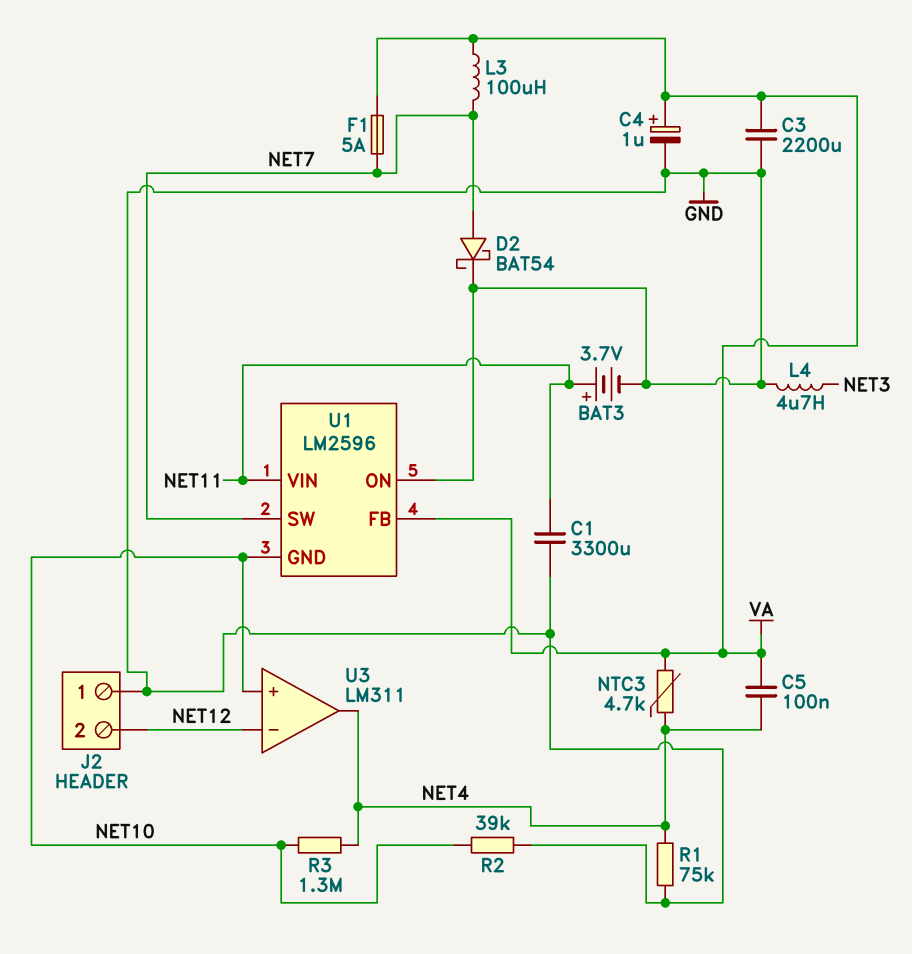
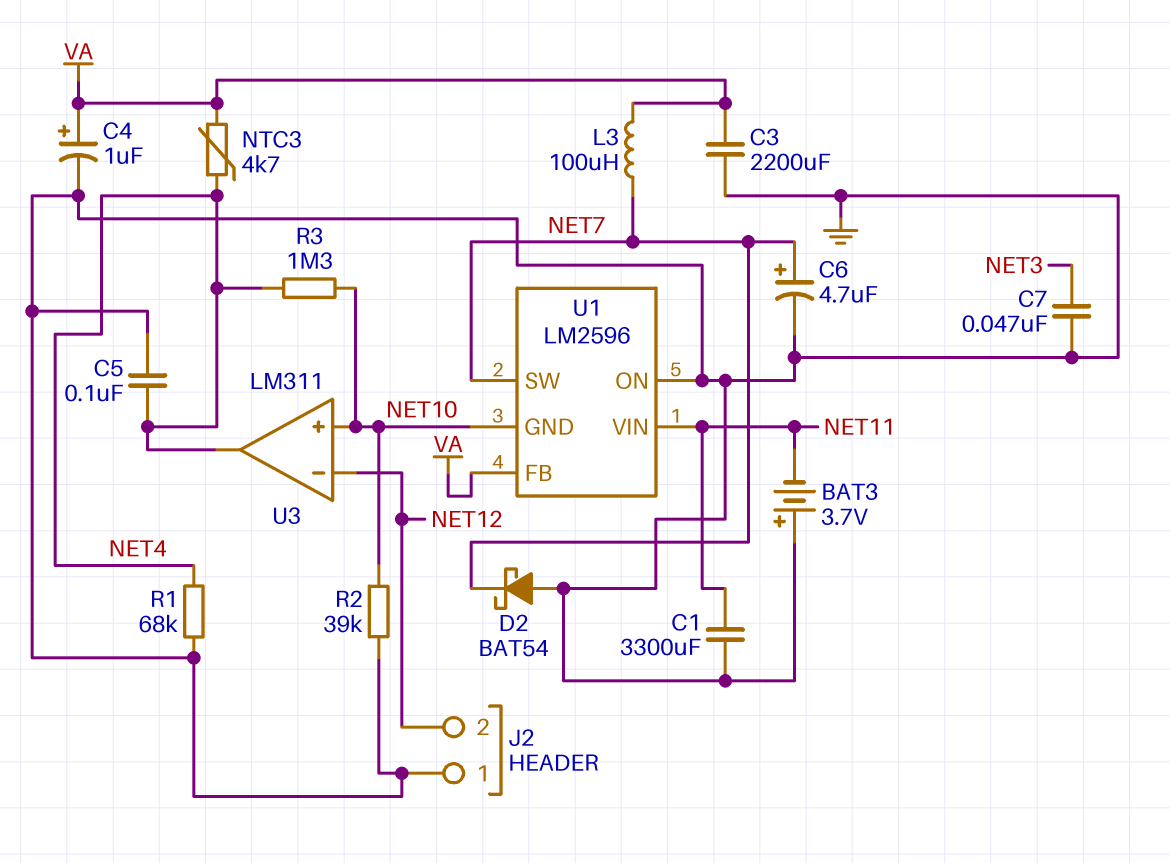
BAT3: 3.7V (plus NET11, minus GND) -> 3.7V (plus GND, minus NET11)
C5: 100nF (NET4, VA) -> 100nF (GND, NET4)
C6: none -> 4.7uF (plus NET7, minus GND)
C7: none -> 47nF (GND, NET3)
D2: schottky BAT54 (A NET7, K GND) -> schottky BAT54 (A GND, K NET7)
F1: 5A (NET7, VA) -> none
L4: 4.7uH (GND, NET3) -> none
R1: 75k (GND, NET4) -> 68k (GND, NET4)

